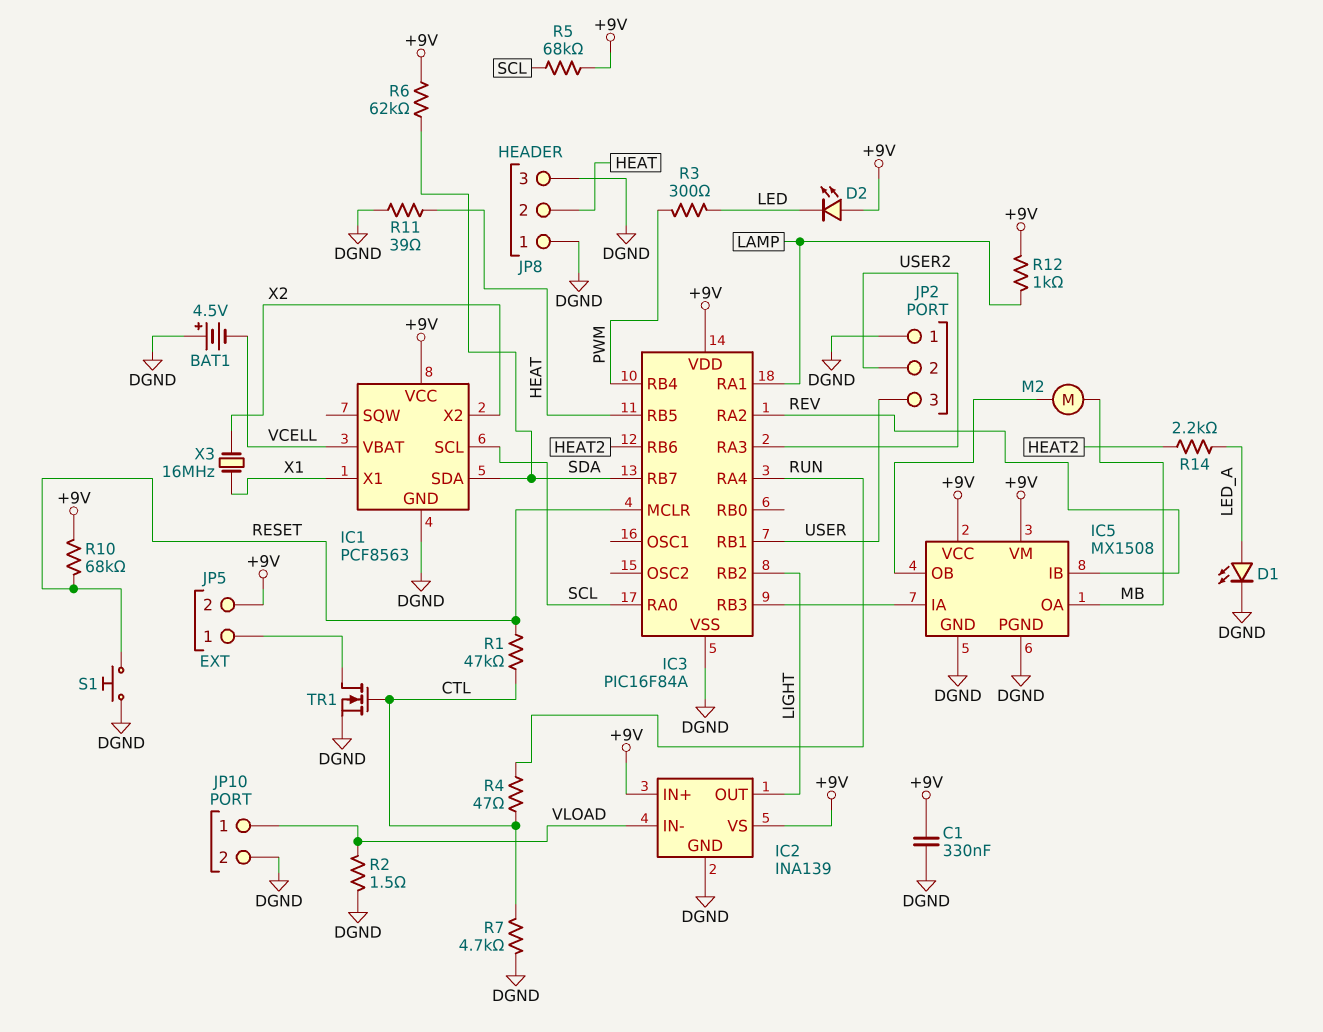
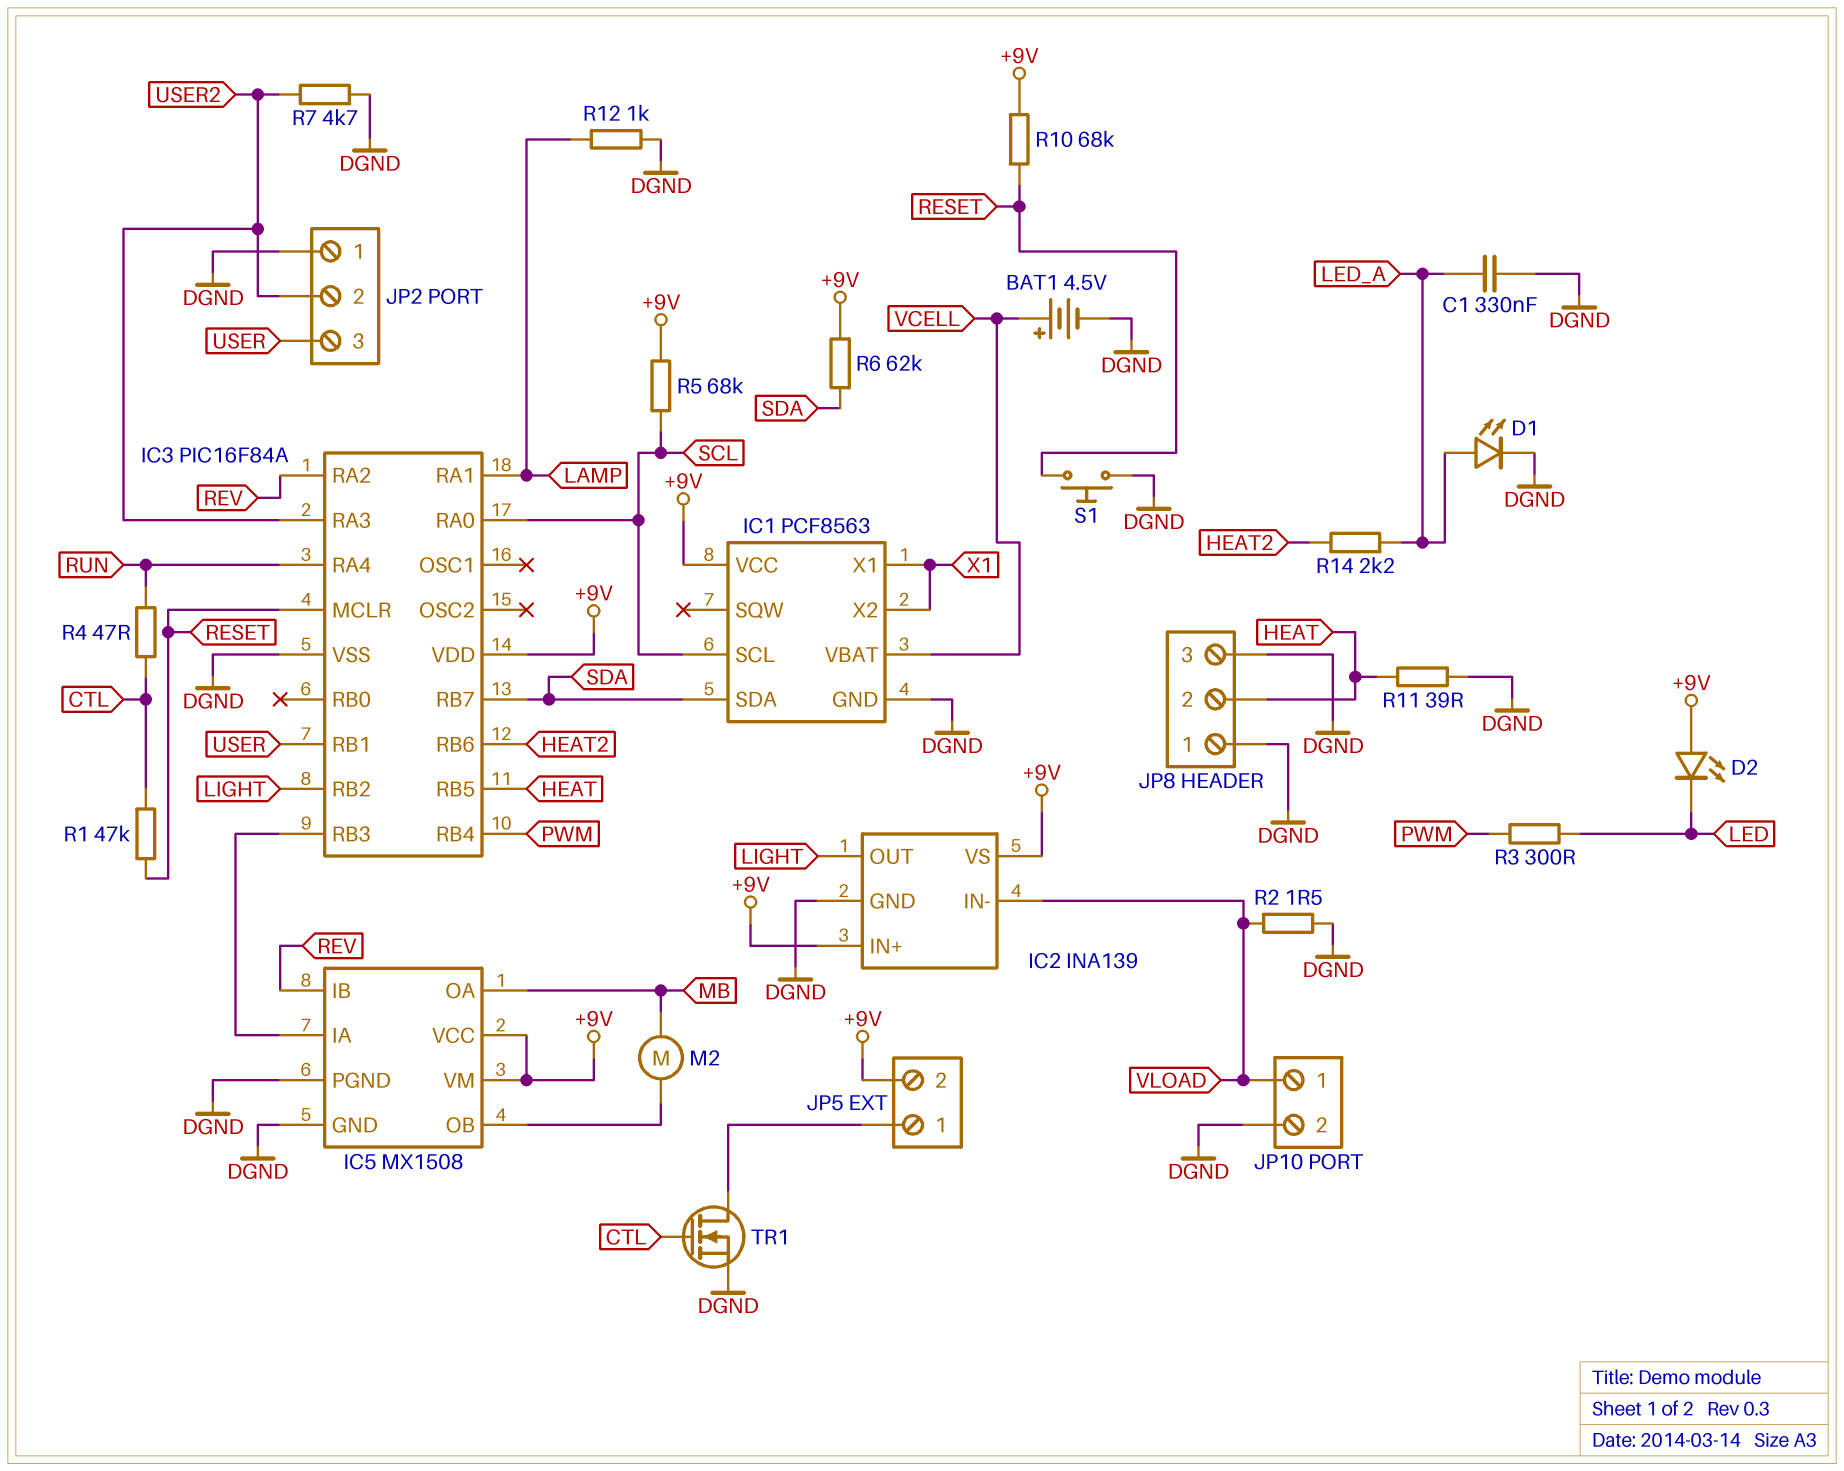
BAT1: 4.5V (plus DGND, minus VCELL) -> 4.5V (plus VCELL, minus DGND)
C1: 330nF (+9V, DGND) -> 330nF (DGND, LED_A)
IC1 pin X2: X2 -> X1
R7: 4.7k (CTL, DGND) -> 4.7k (DGND, USER2)
R12: 1k (+9V, LAMP) -> 1k (DGND, LAMP)
X3: 16MHz (X1, X2) -> none

